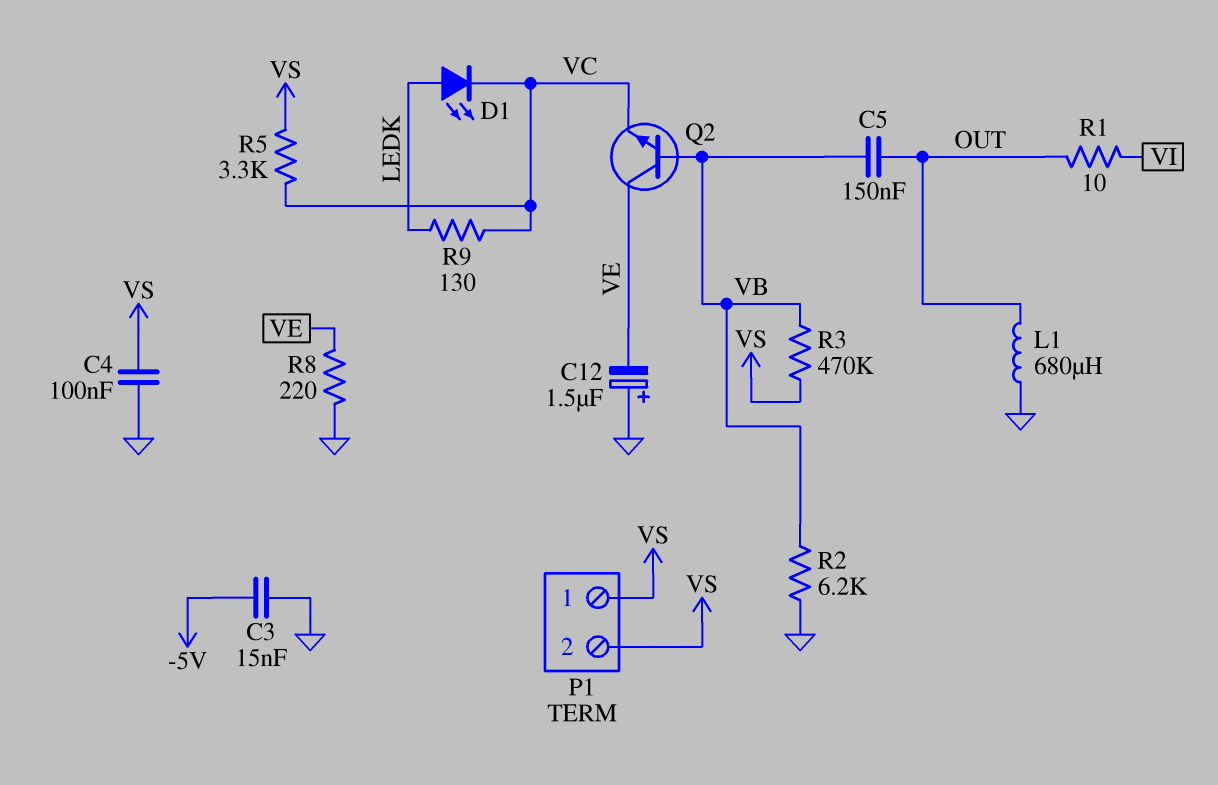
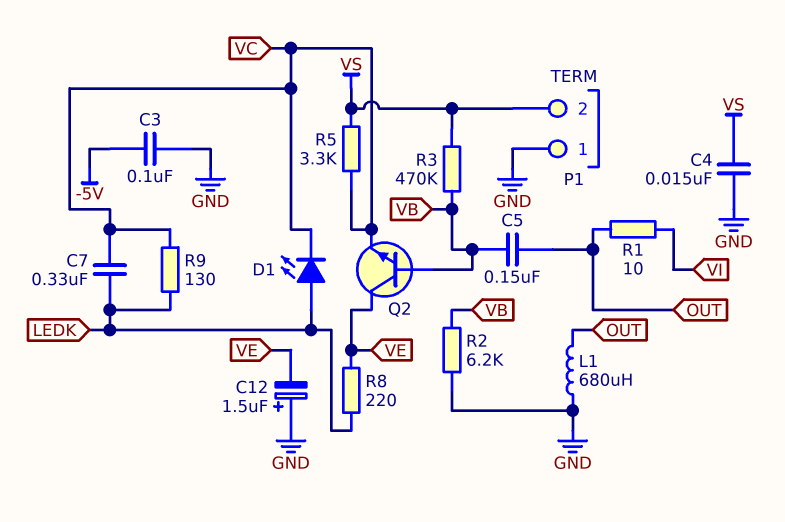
C3: 15nF (-5V, GND) -> 100nF (-5V, GND)
C4: 100nF (GND, VS) -> 15nF (GND, VS)
C7: none -> 330nF (LEDK, VC)
P1 pin 1: VS -> GND
R8: 220 (GND, VE) -> 220 (LEDK, VE)

